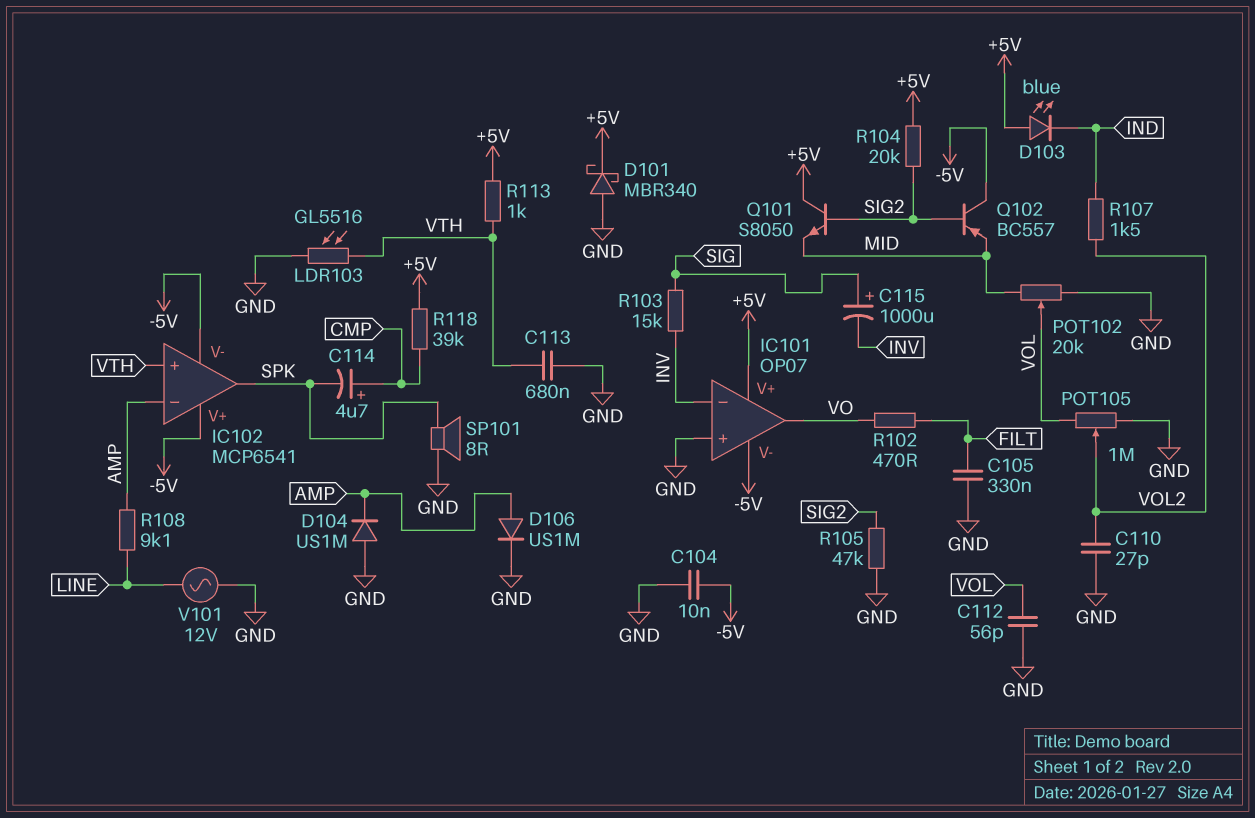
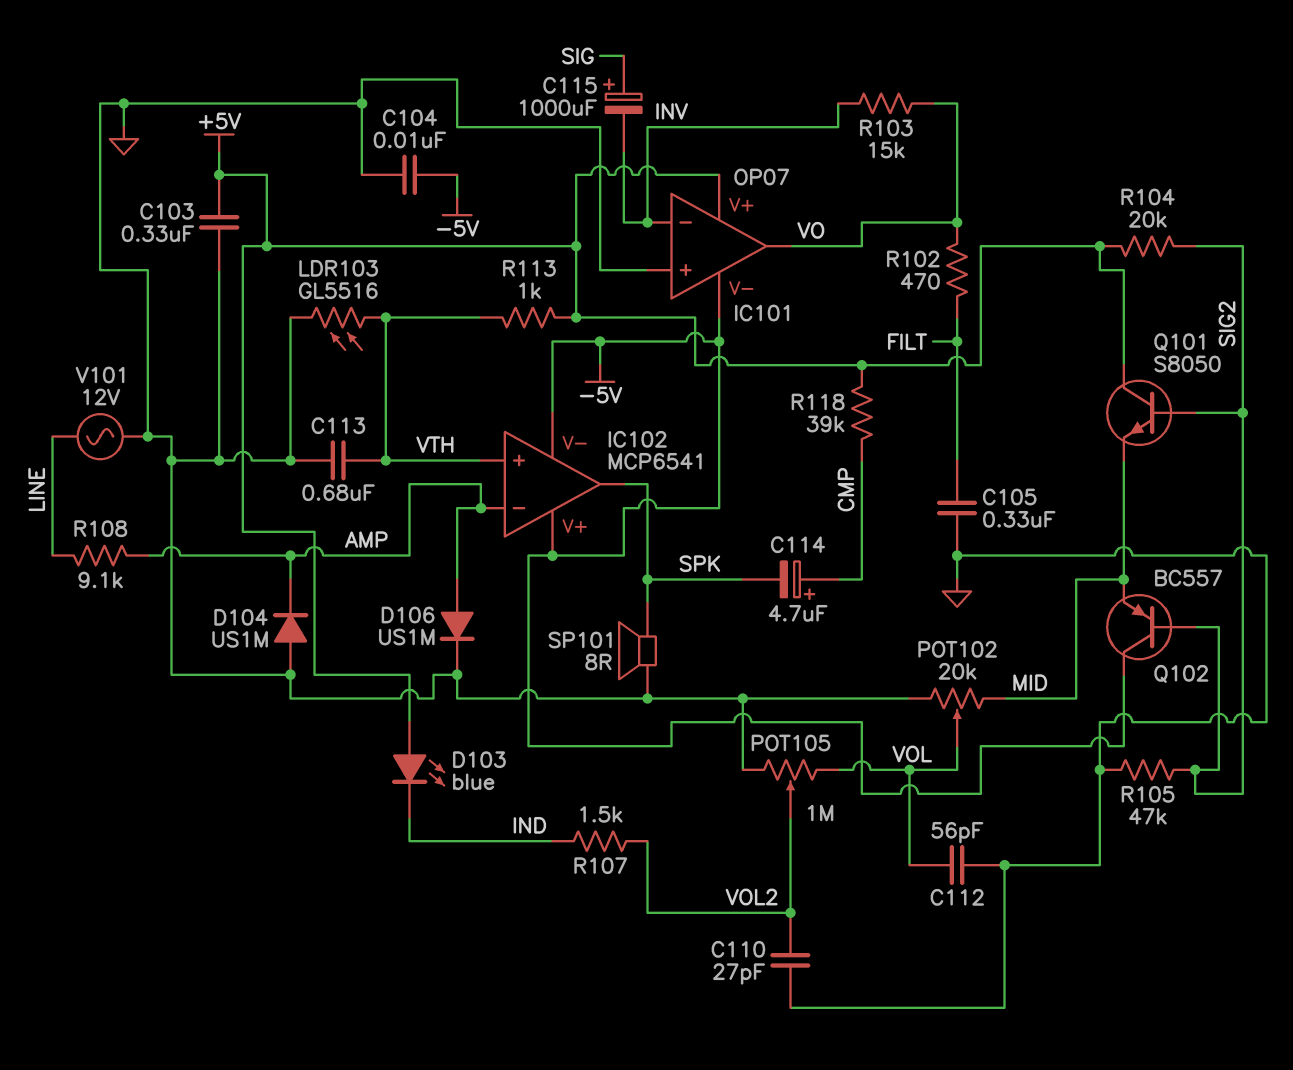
C103: none -> 330nF (+5V, GND)
D101: schottky MBR340 (A GND, K +5V) -> none
R103: 15k (INV, SIG) -> 15k (INV, VO)

